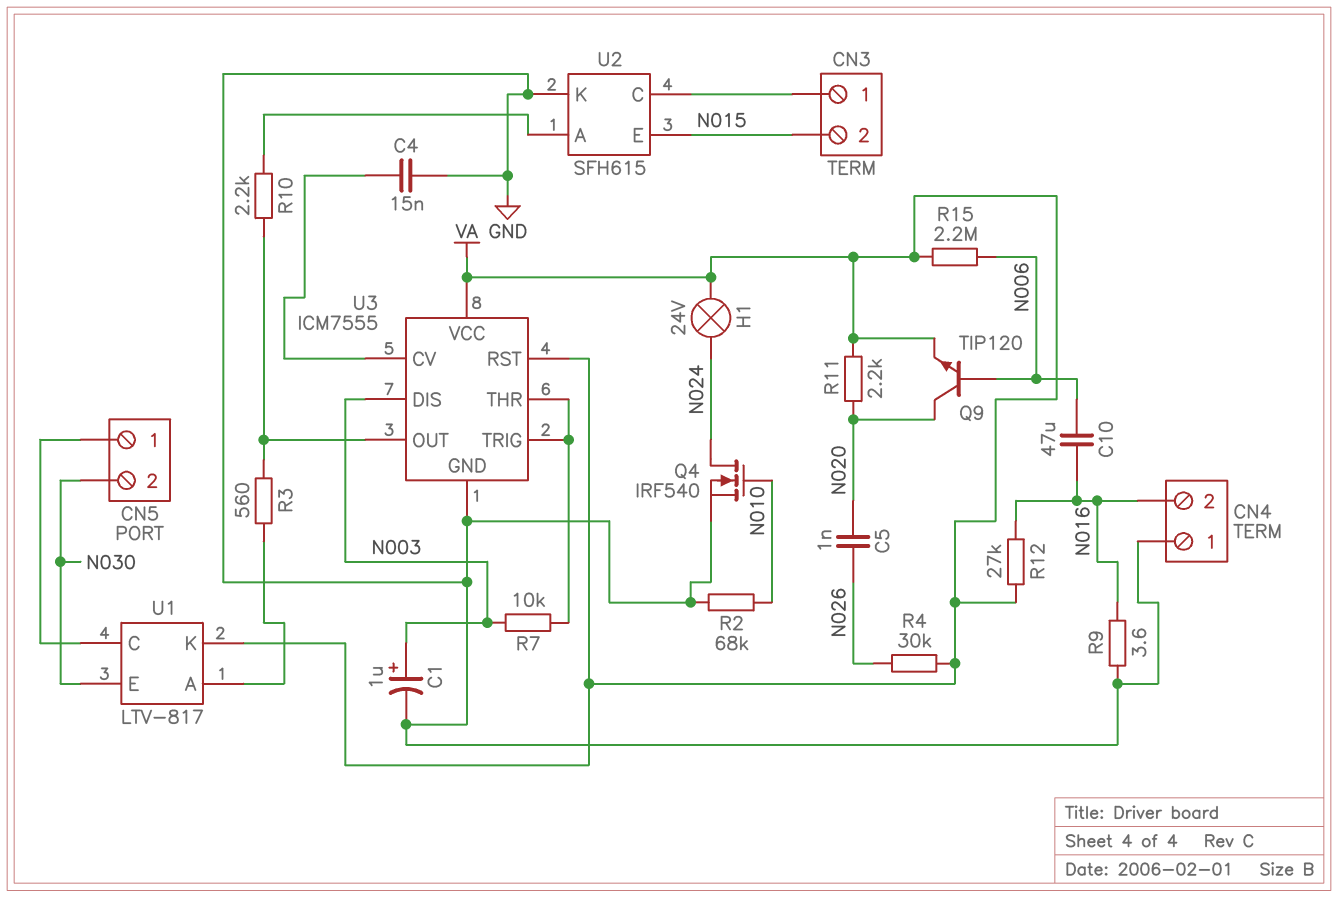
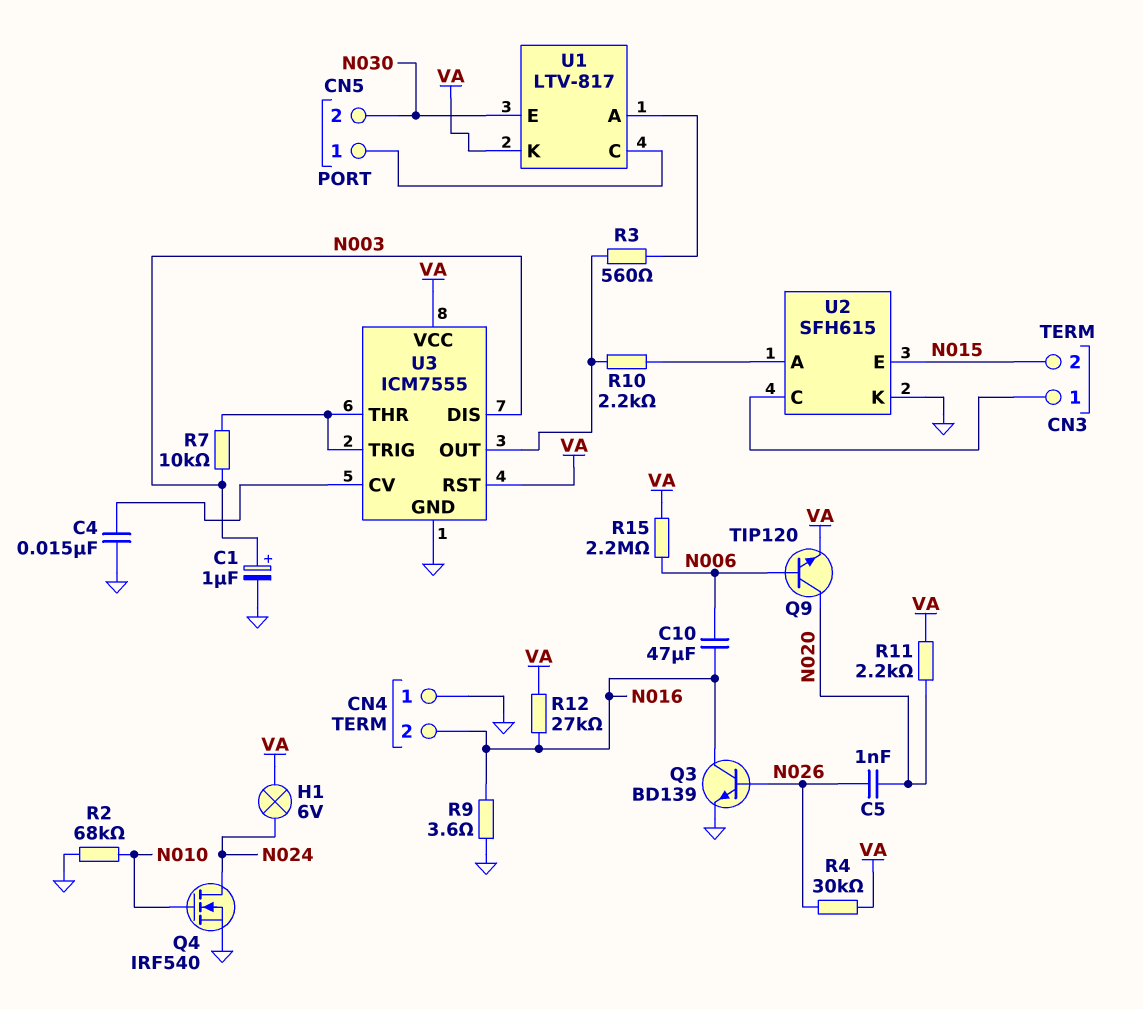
H1: lamp 24V (N024, VA) -> lamp 6V (N024, VA)
Q3: none -> NPN BD139 (B N026, C N016, E GND)

